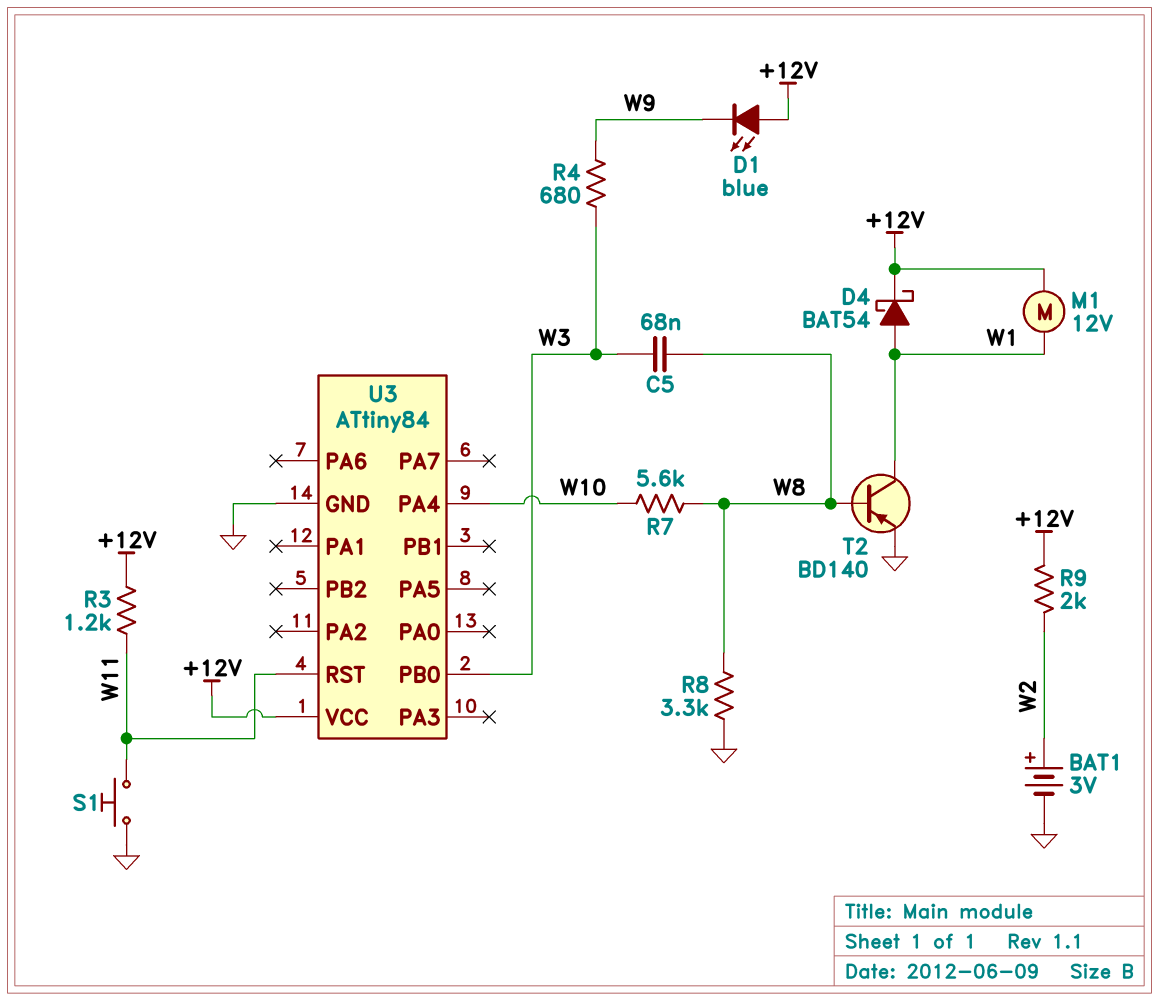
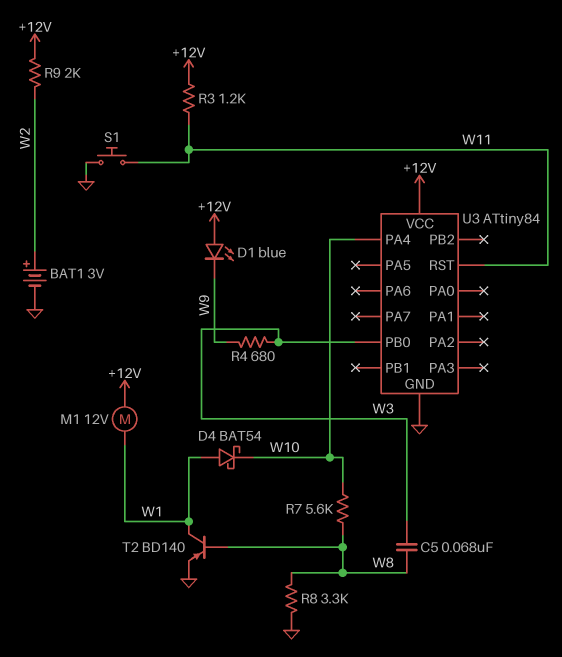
D4: schottky BAT54 (A W1, K +12V) -> schottky BAT54 (A W1, K W10)

